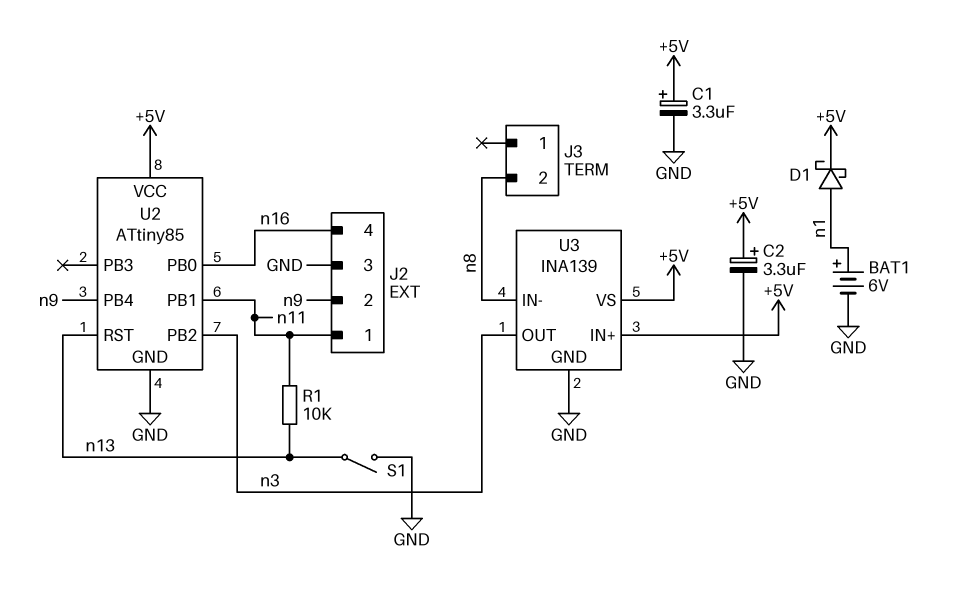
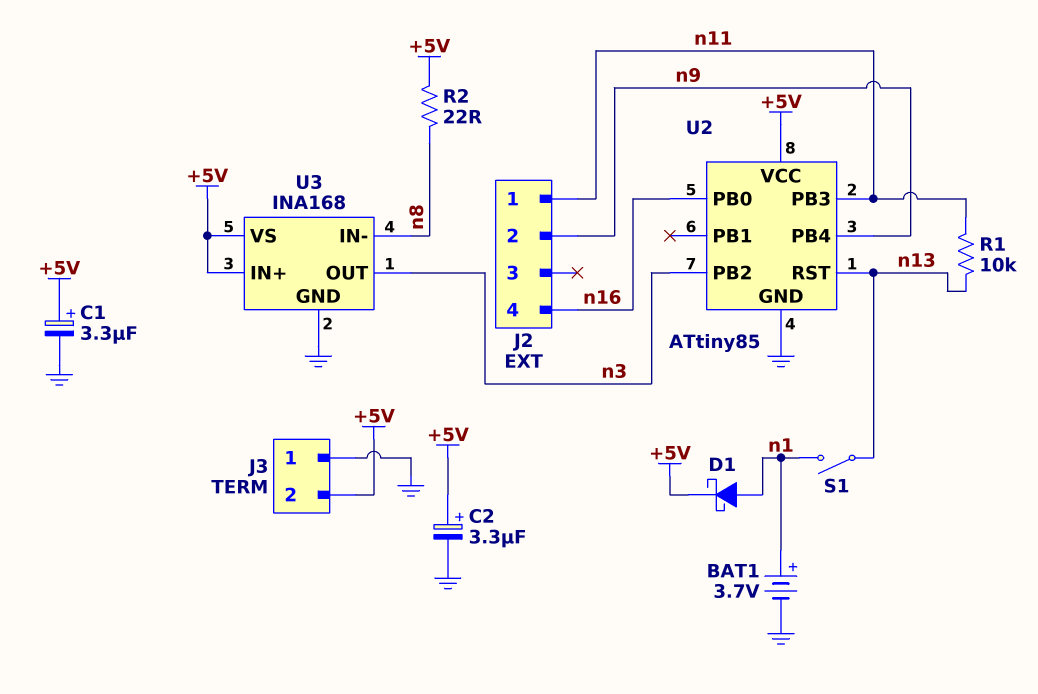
BAT1: 6V (plus n1, minus GND) -> 3.7V (plus n1, minus GND)
J2 pin 3: GND -> none
J3 pin 1: none -> GND
J3 pin 2: n8 -> +5V
R2: none -> 22 (+5V, n8)
S1: switch (GND, n13) -> switch (n1, n13)
U2 pin PB1: n11 -> none
U2 pin PB3: none -> n11
U3: INA139 -> INA168

